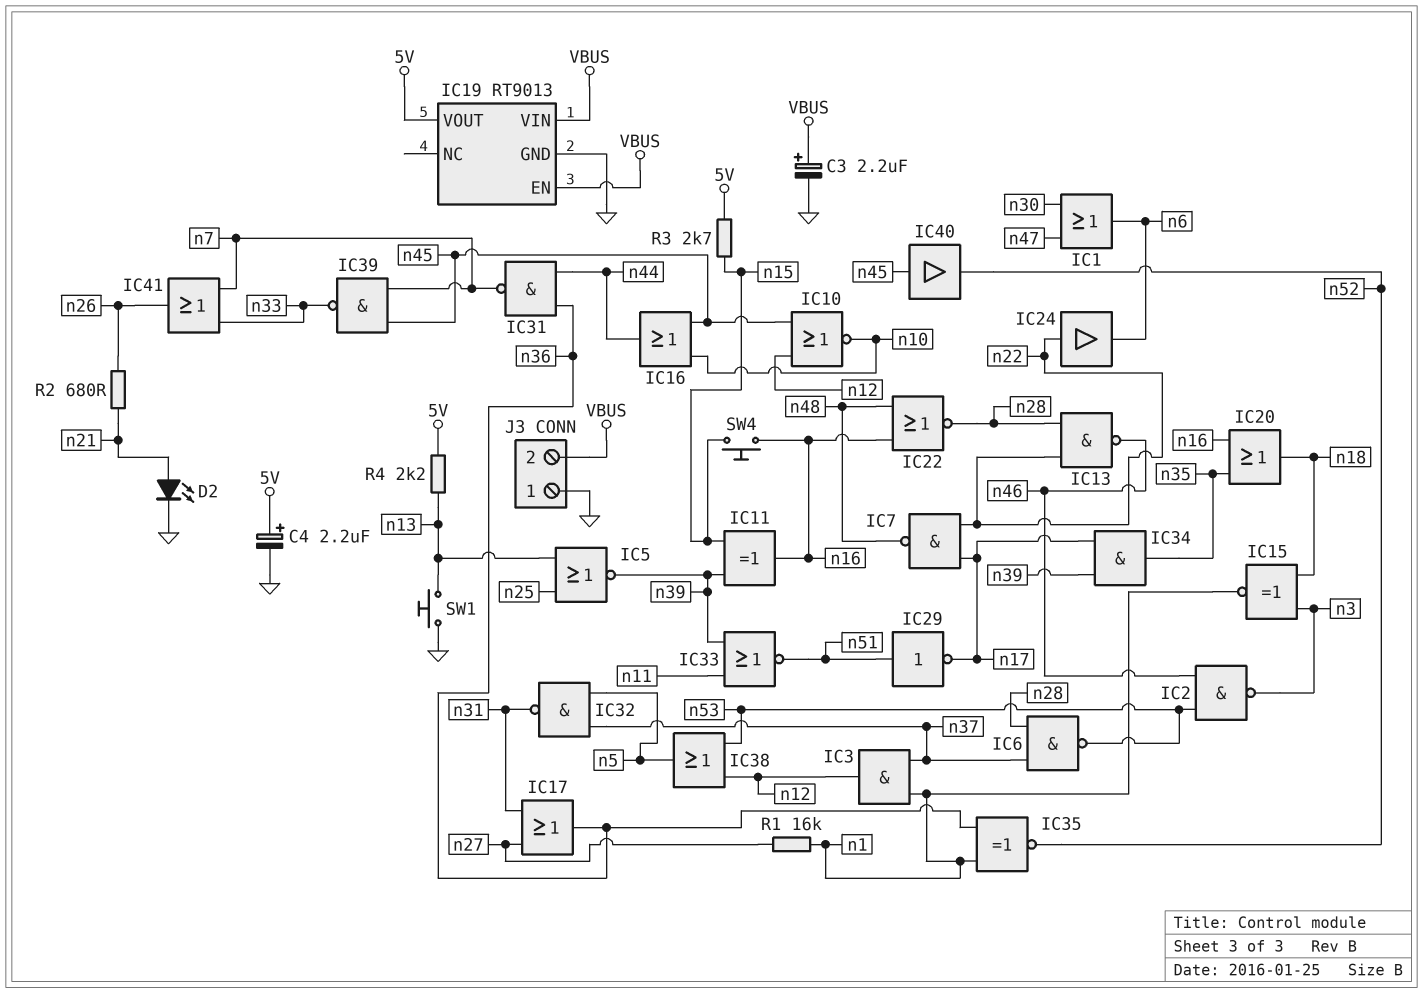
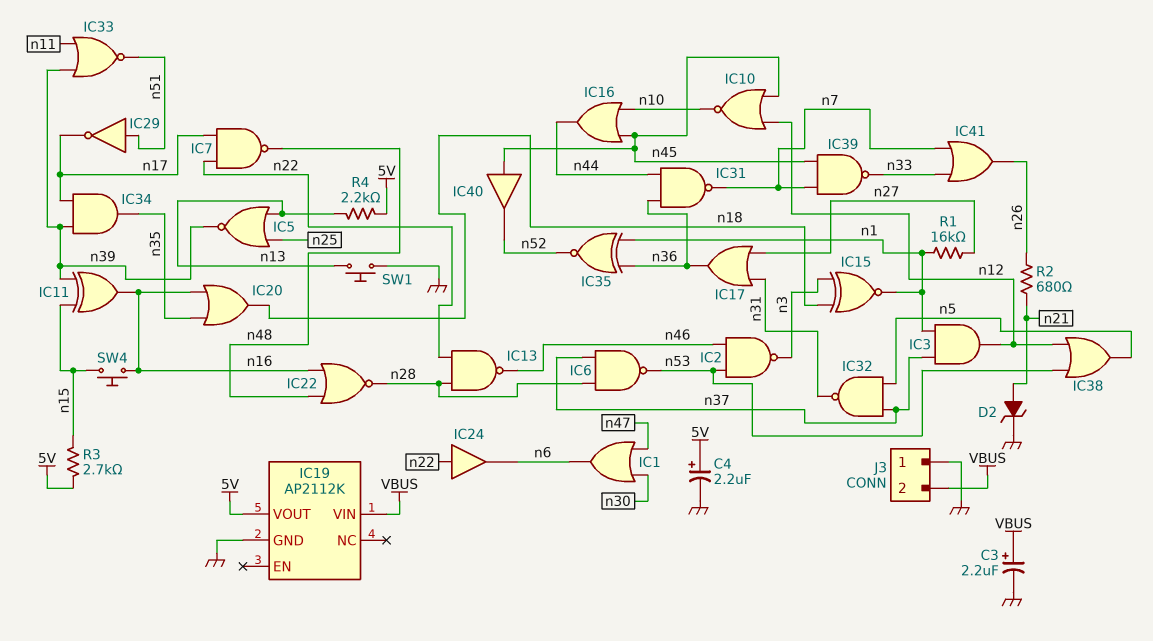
D2: LED (A n21, K GND) -> zener (A n21, K GND)
IC19: RT9013 -> AP2112K
IC19 pin EN: VBUS -> none

